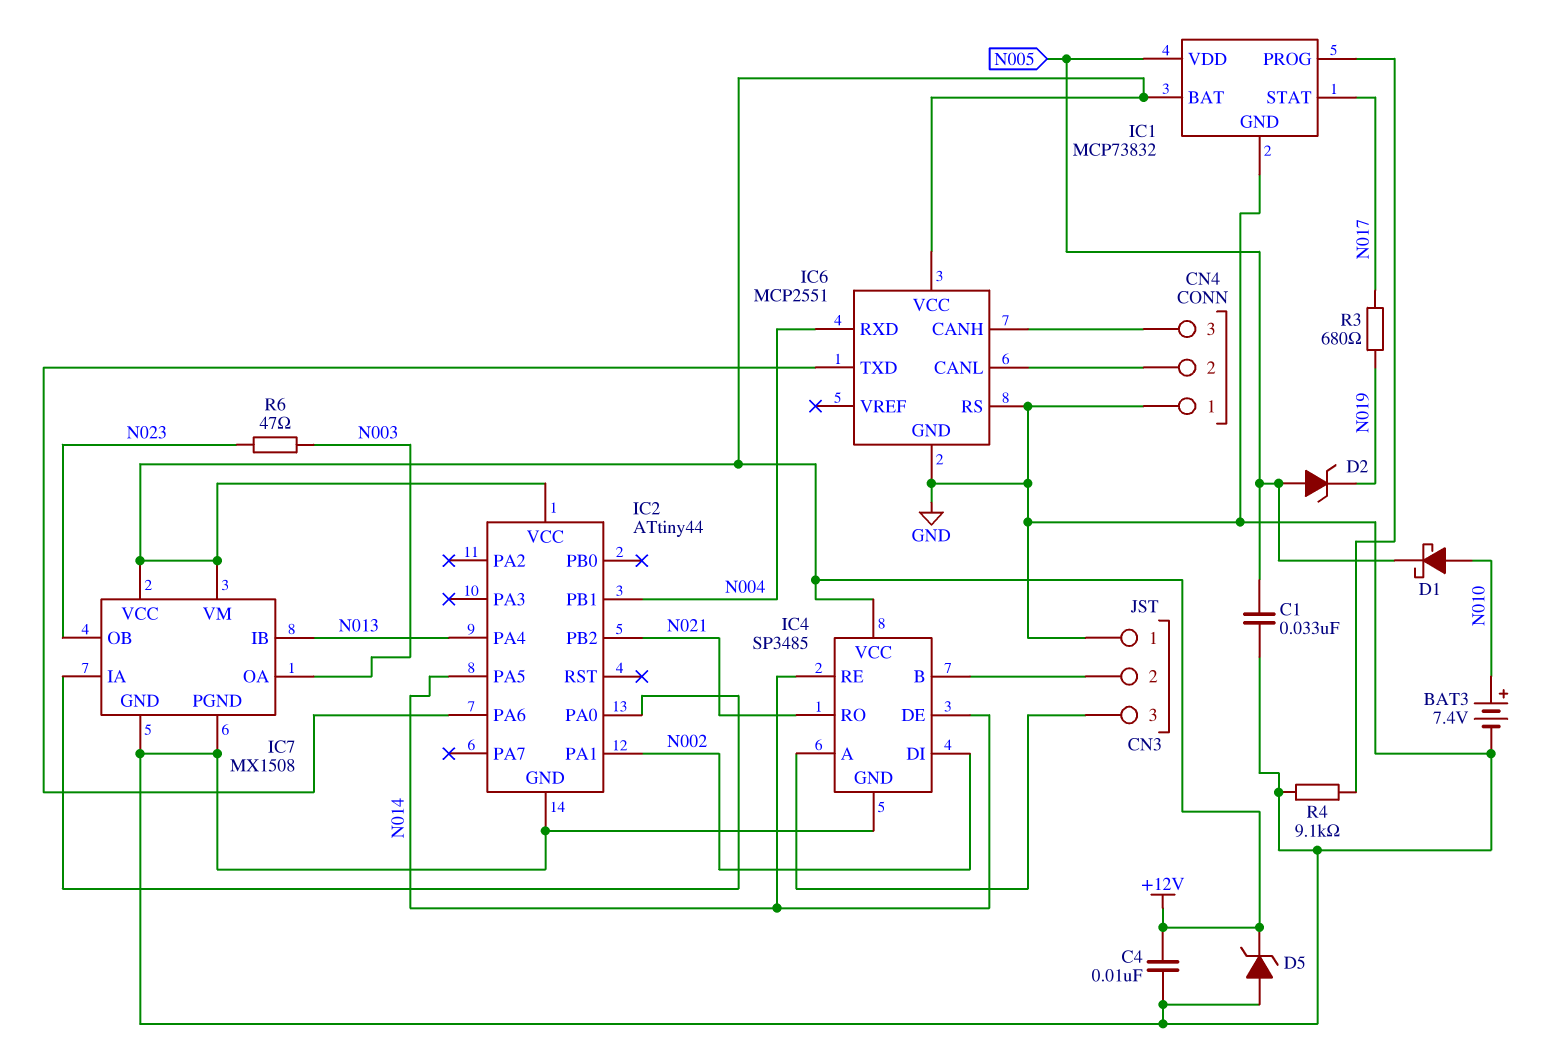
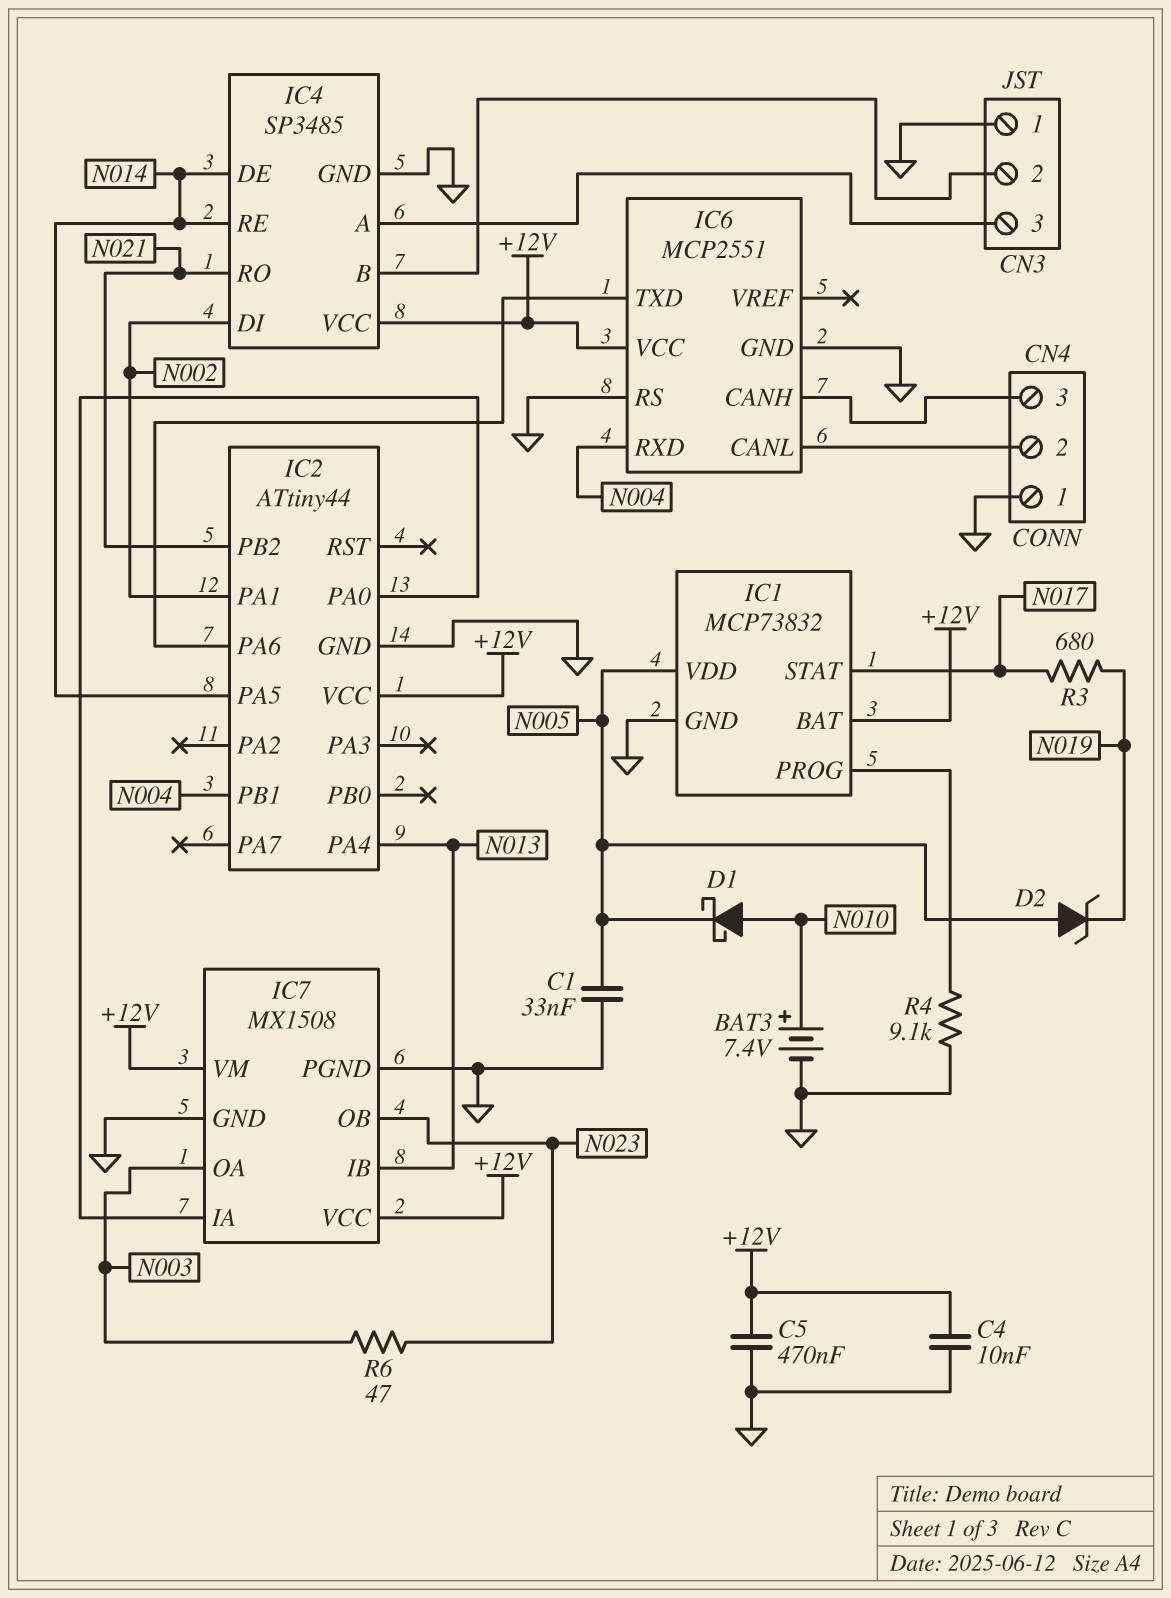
C5: none -> 470nF (+12V, GND)
D5: zener (A GND, K +12V) -> none

